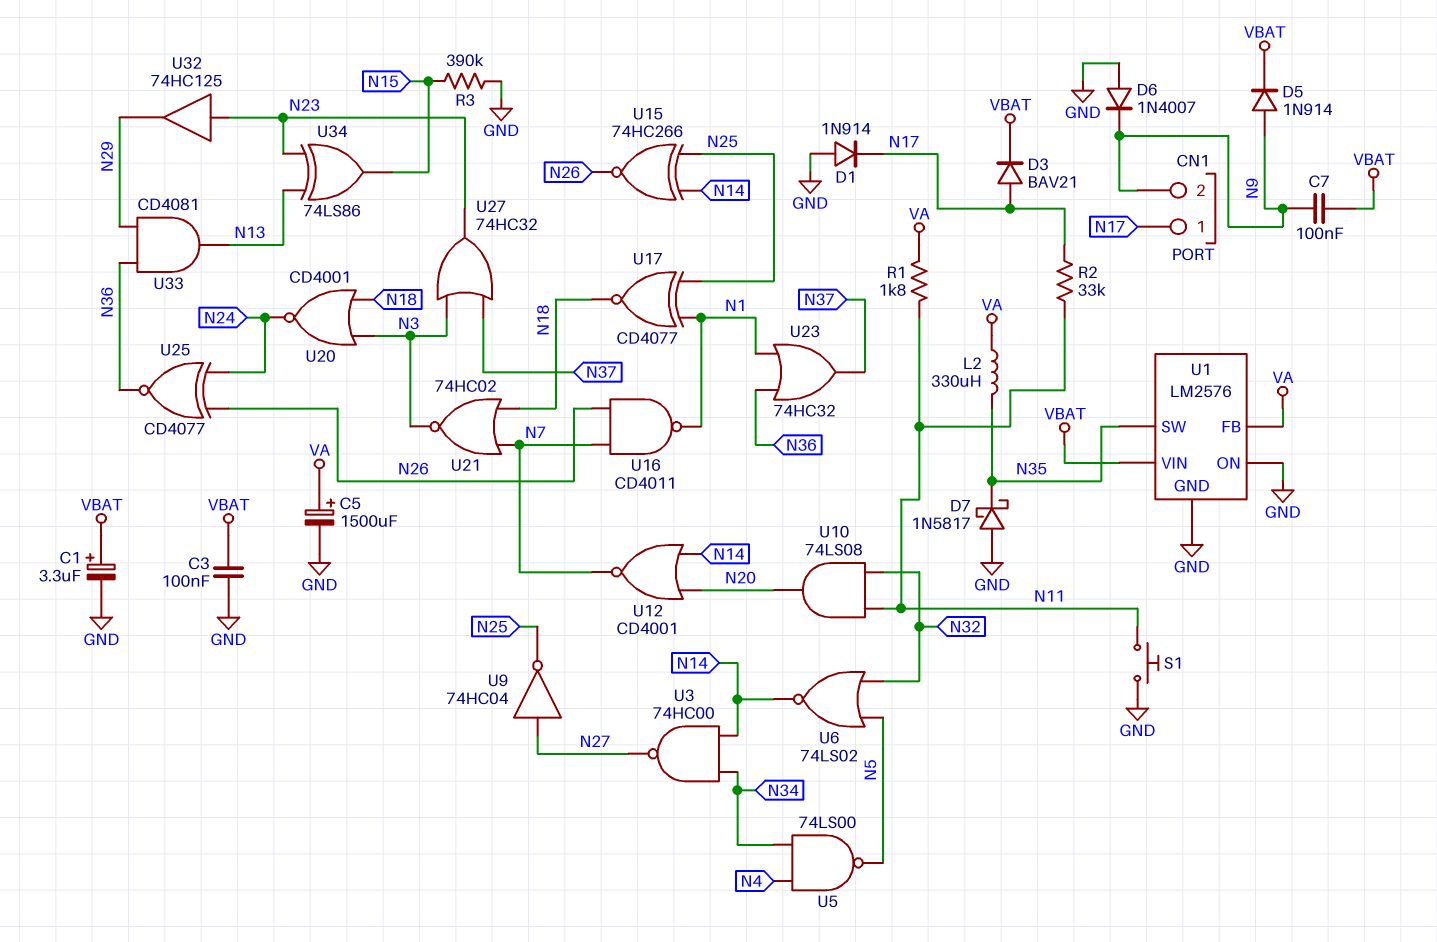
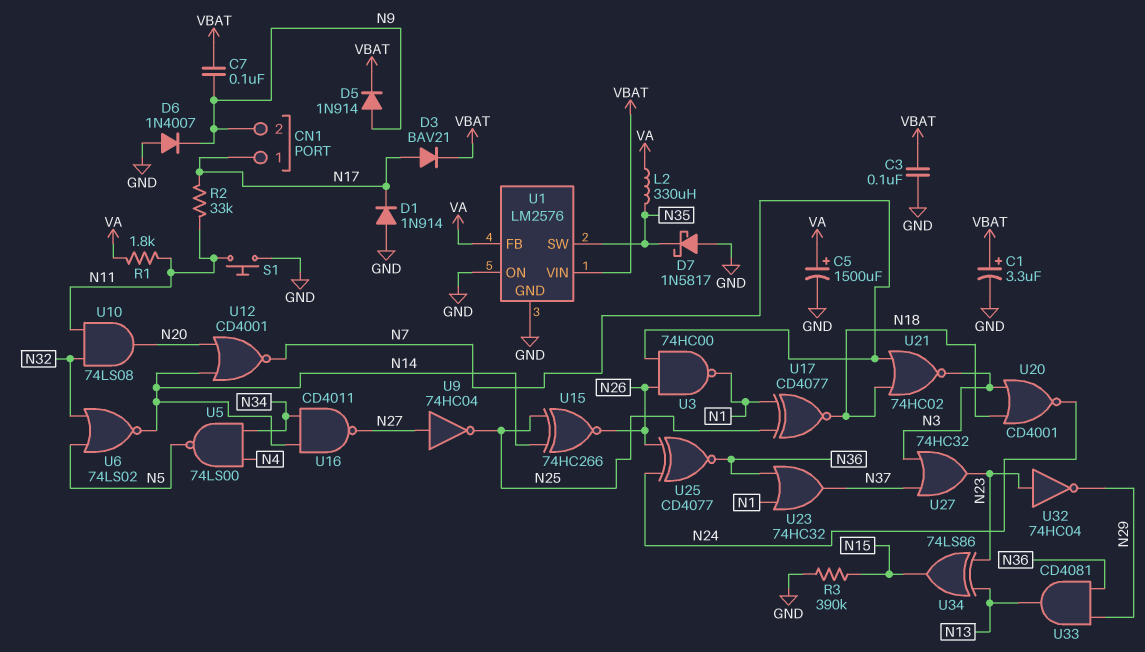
U3: NAND 74HC00 (in N14, in N34, out N27) -> NAND 74HC00 (in N7, in N26, out N1)
U16: NAND CD4011 (in N7, in N26, out N1) -> NAND CD4011 (in N14, in N34, out N27)
U32: buffer 74HC125 (in N23, out N29) -> NOT 74HC04 (in N23, out N29)

